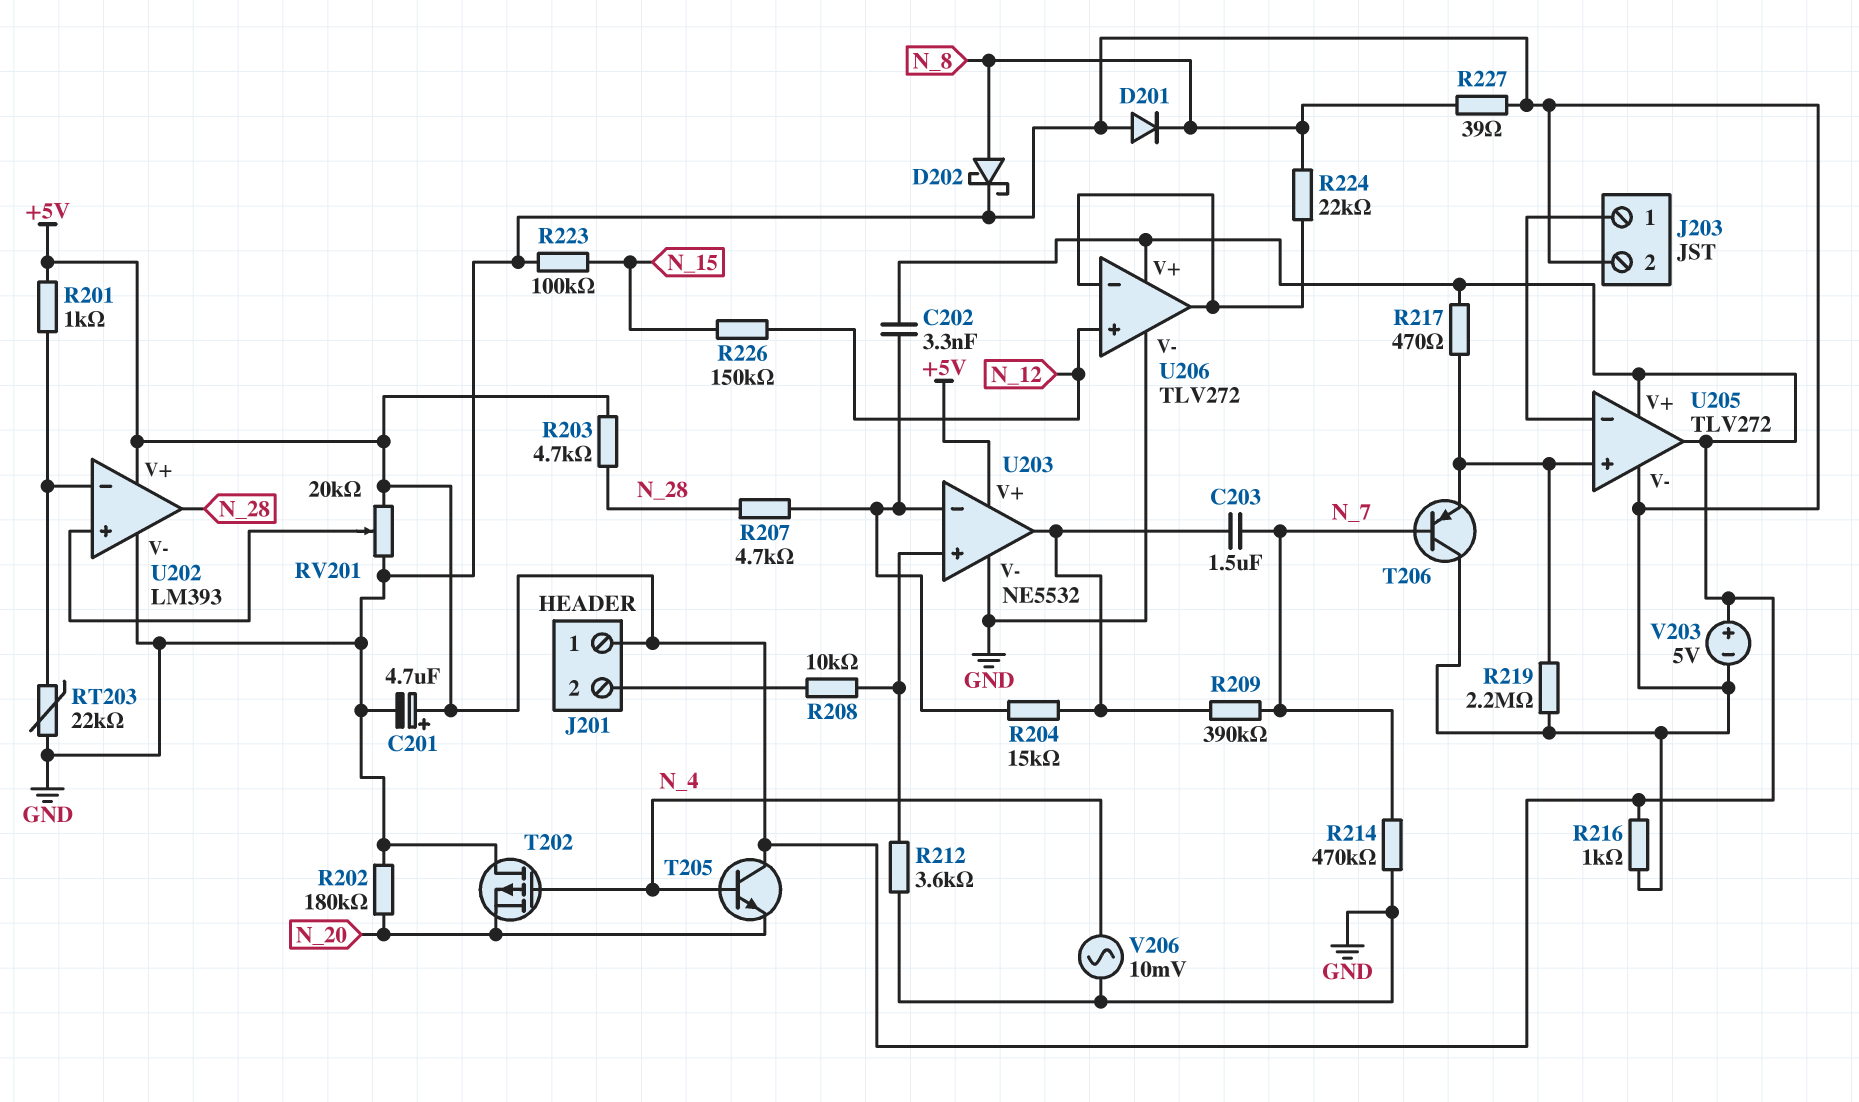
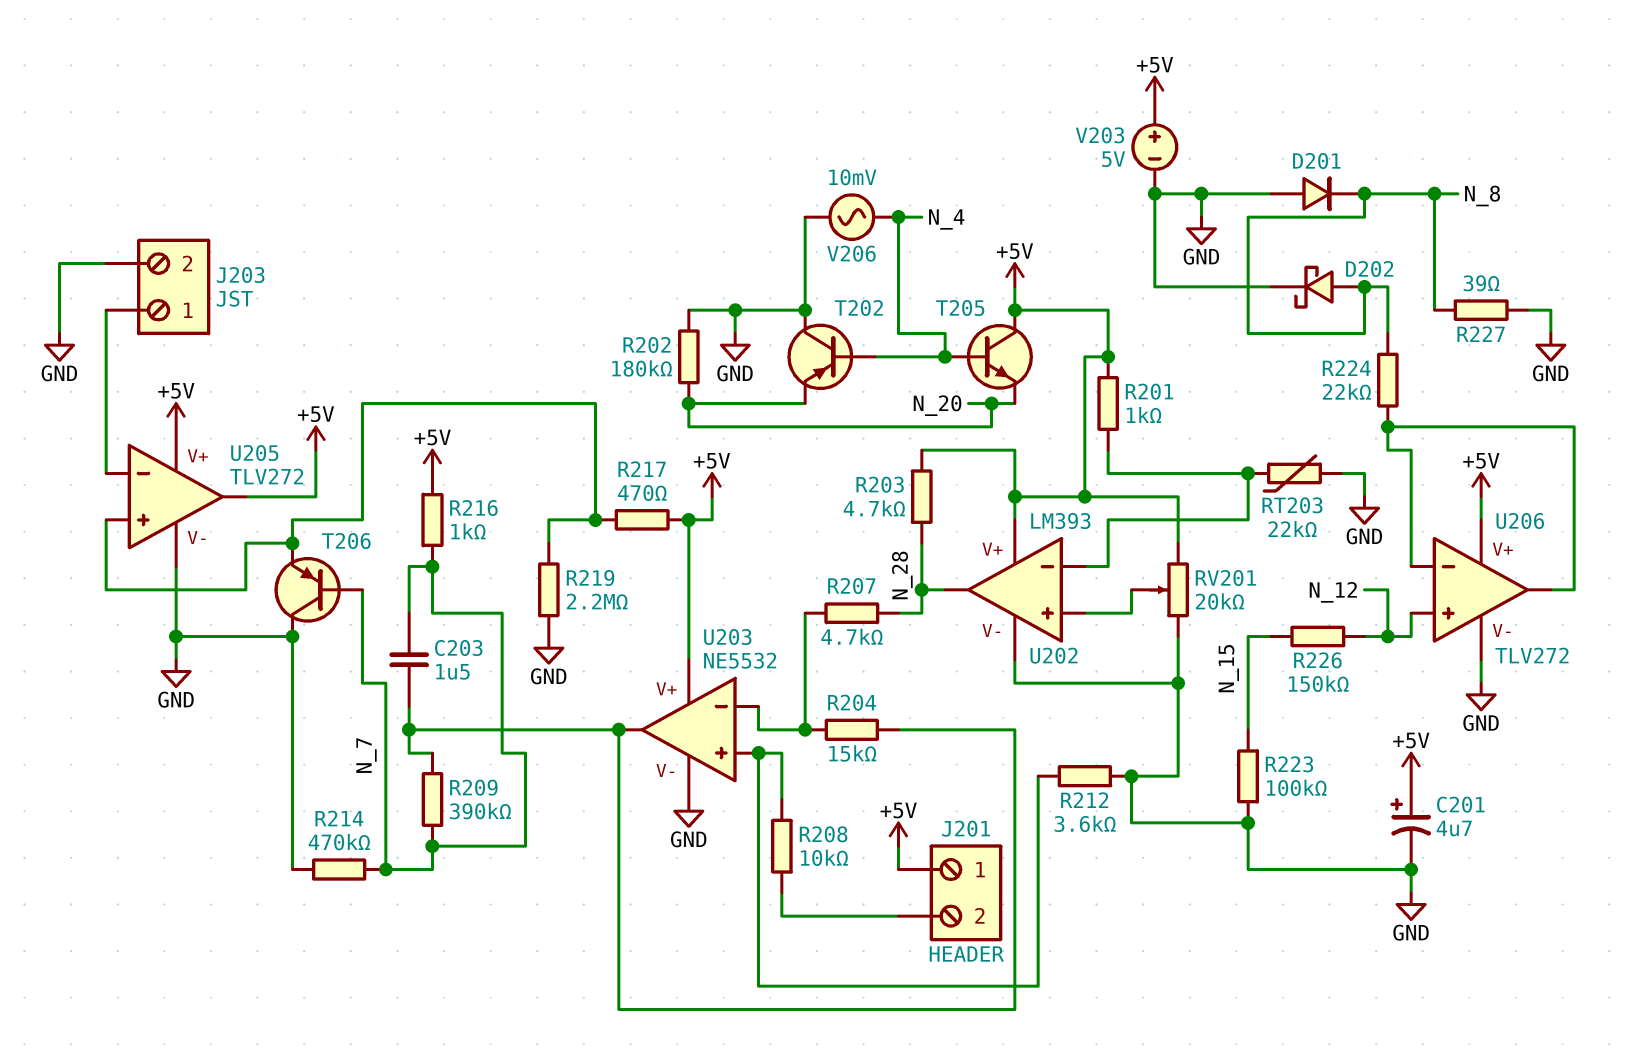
C202: 3.3nF (+5V, U203/in-) -> none
R216: 1k (+5V, GND) -> 1k (+5V, N_7)
T202: PMOS (G N_4, D GND, S N_20) -> PNP (B N_4, C GND, E N_20)

